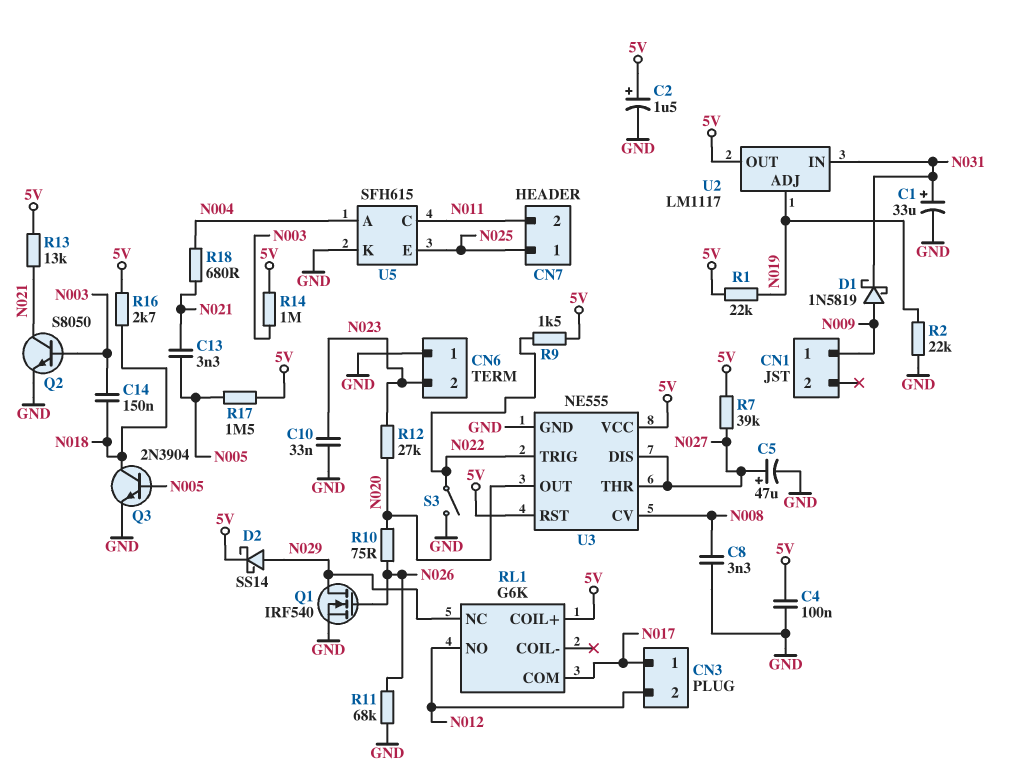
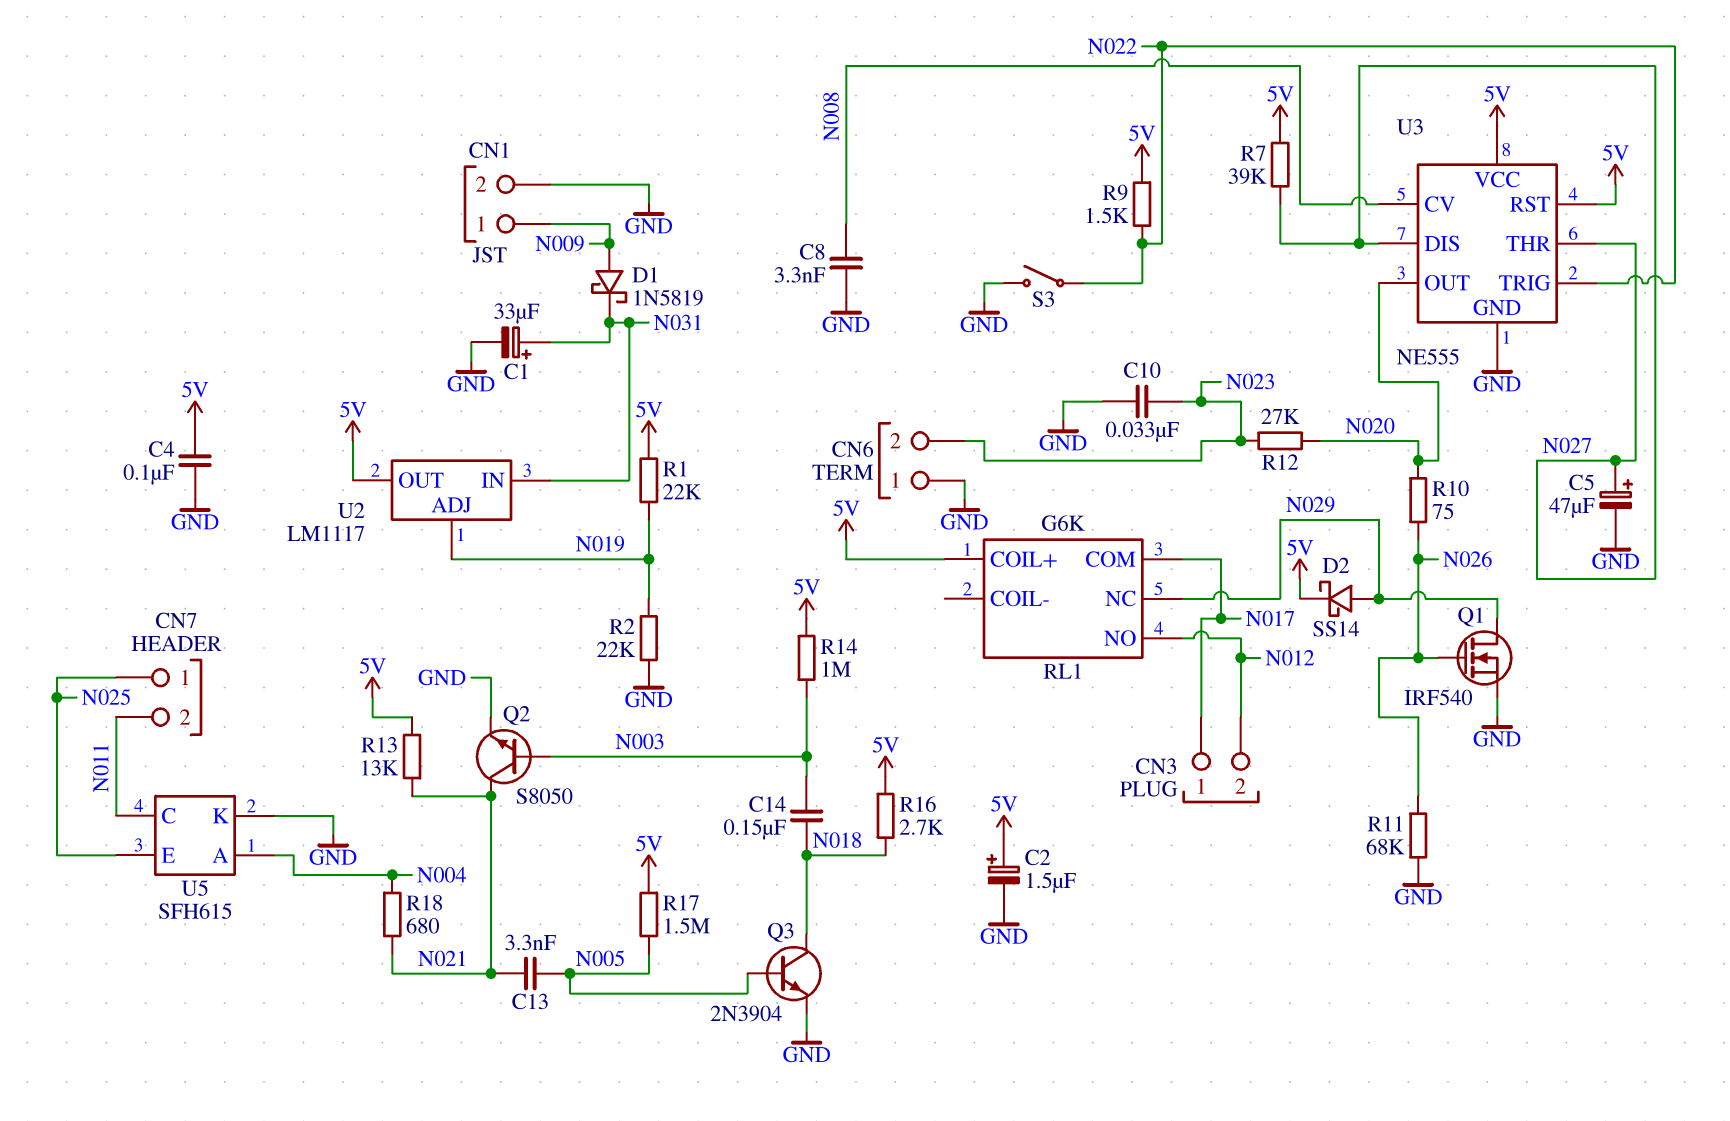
CN1 pin 2: none -> GND

